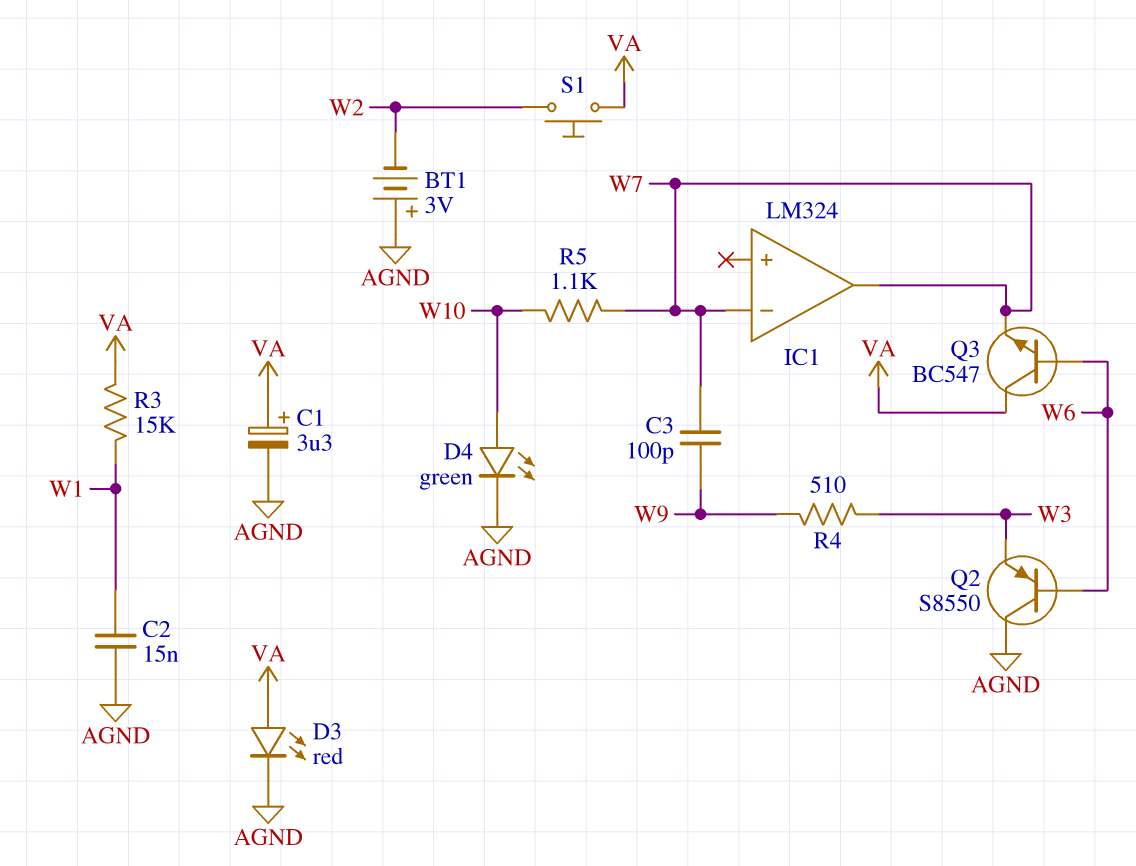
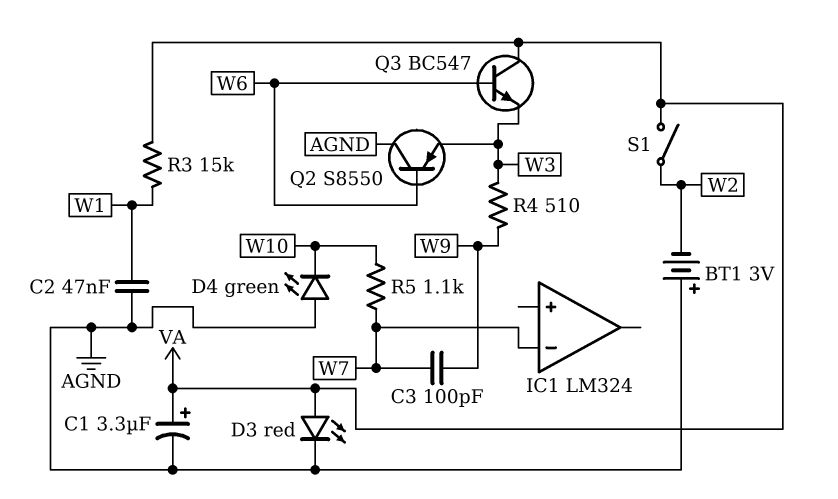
C2: 15nF (AGND, W1) -> 47nF (AGND, W1)
D4: LED green (A W10, K AGND) -> LED green (A AGND, K W10)
IC1 pin out: W7 -> none
Q3: NPN BC547 (B W6, C VA, E W7) -> NPN BC547 (B W6, C VA, E W3)
S1: button (VA, W2) -> switch (VA, W2)

